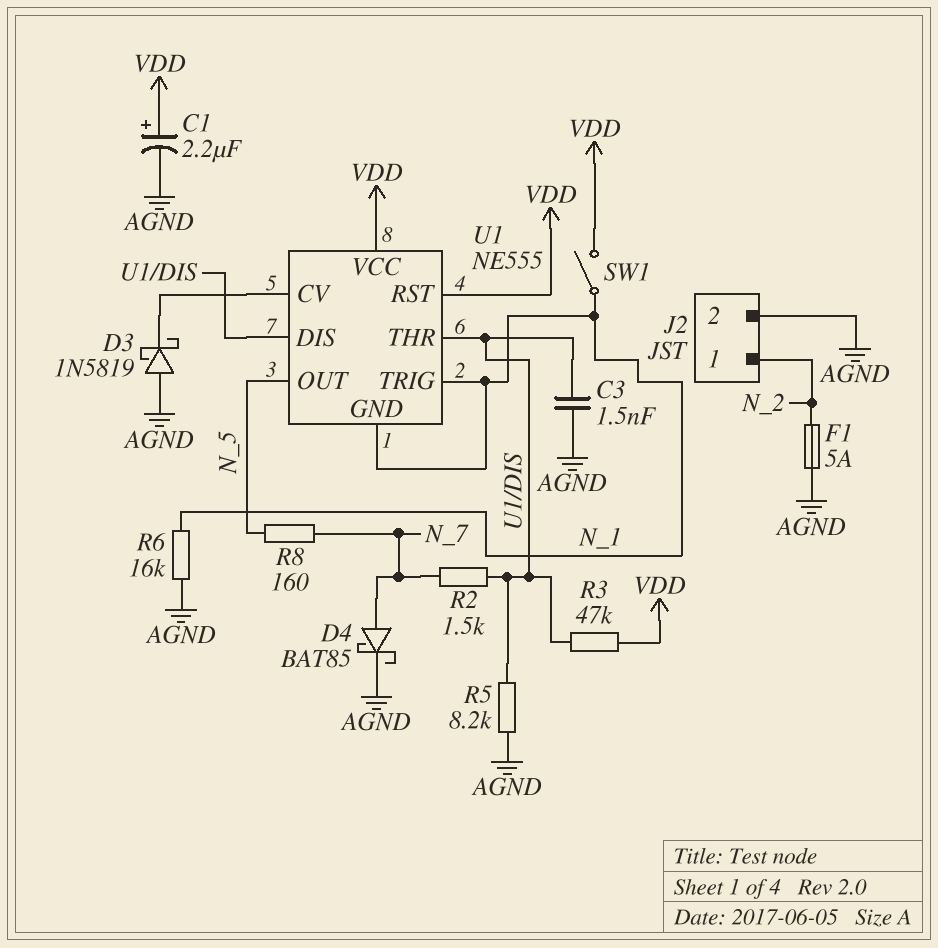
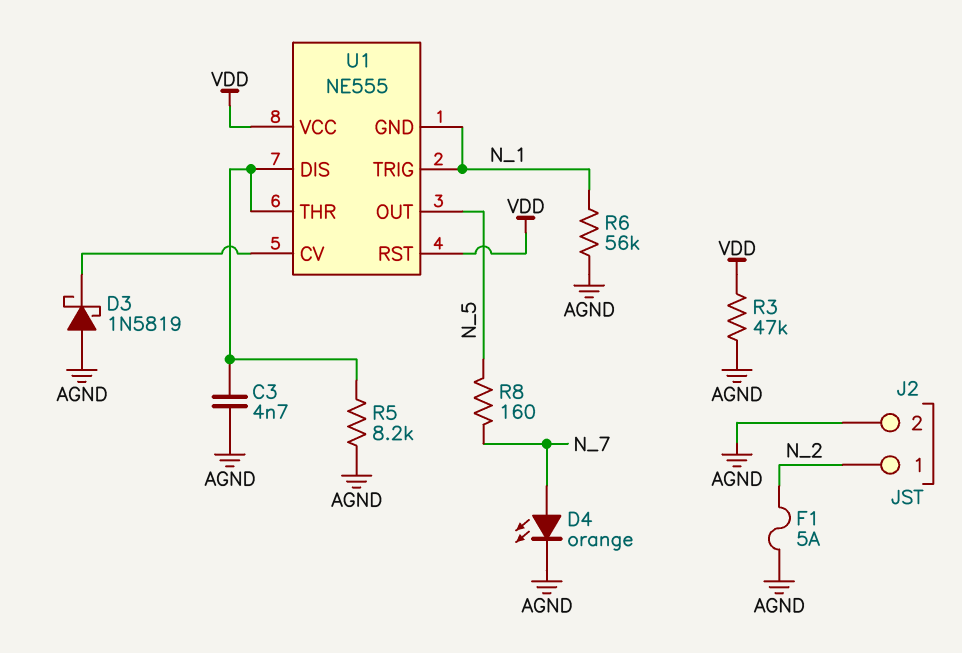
C1: 2.2uF (plus VDD, minus AGND) -> none
C3: 1.5nF (AGND, U1/DIS) -> 4.7nF (AGND, U1/DIS)
D4: schottky BAT85 (A N_7, K AGND) -> LED orange (A N_7, K AGND)
R2: 1.5k (N_7, U1/DIS) -> none
R3: 47k (U1/DIS, VDD) -> 47k (AGND, VDD)
R6: 16k (AGND, N_1) -> 56k (AGND, N_1)
SW1: switch (N_1, VDD) -> none

